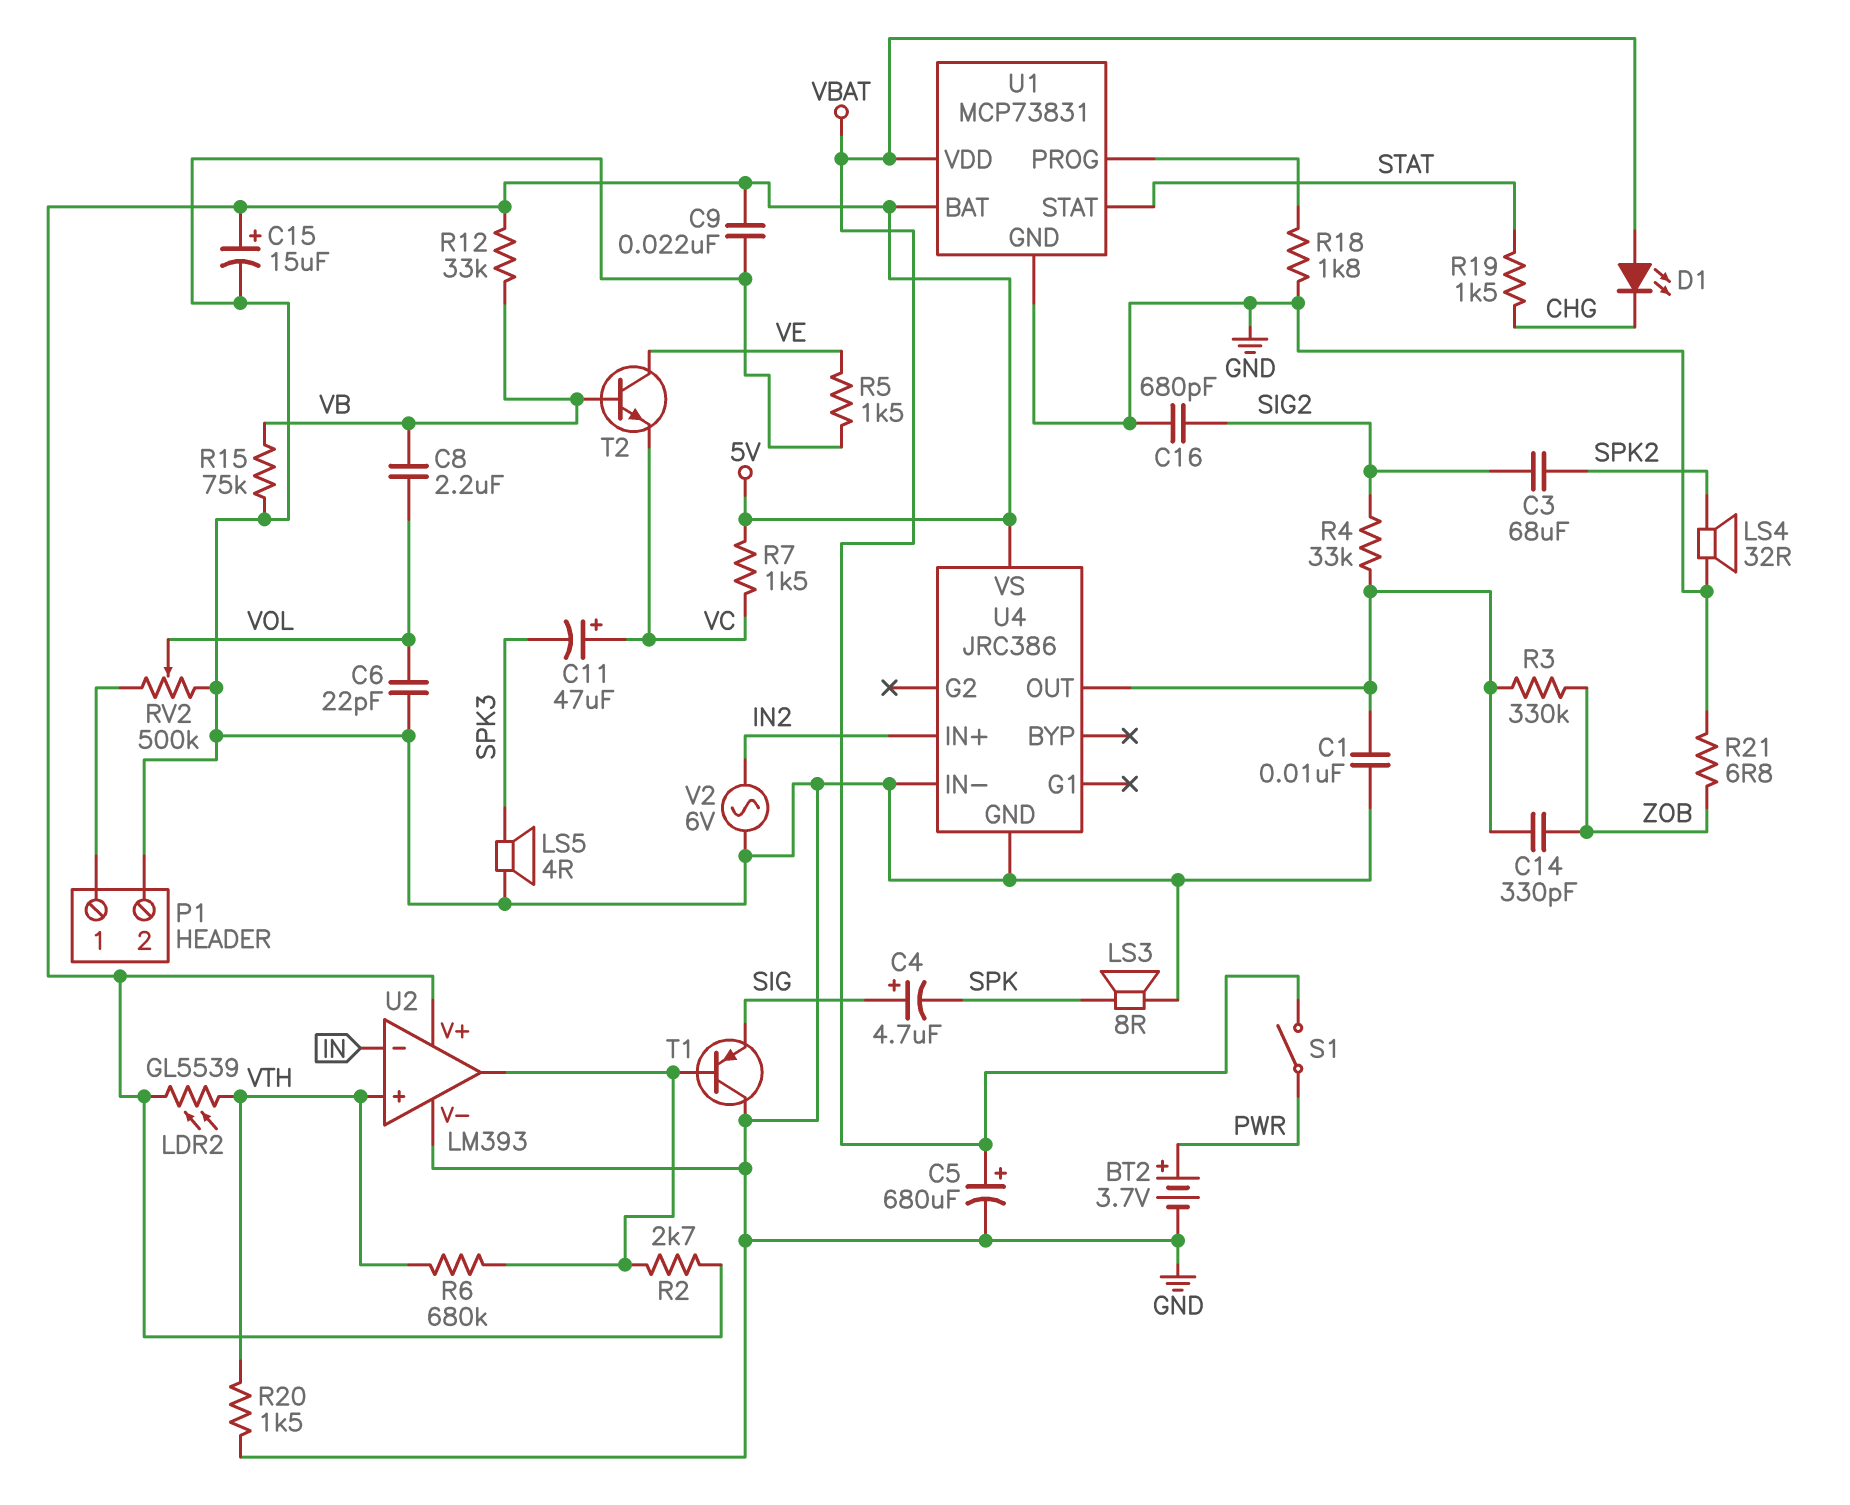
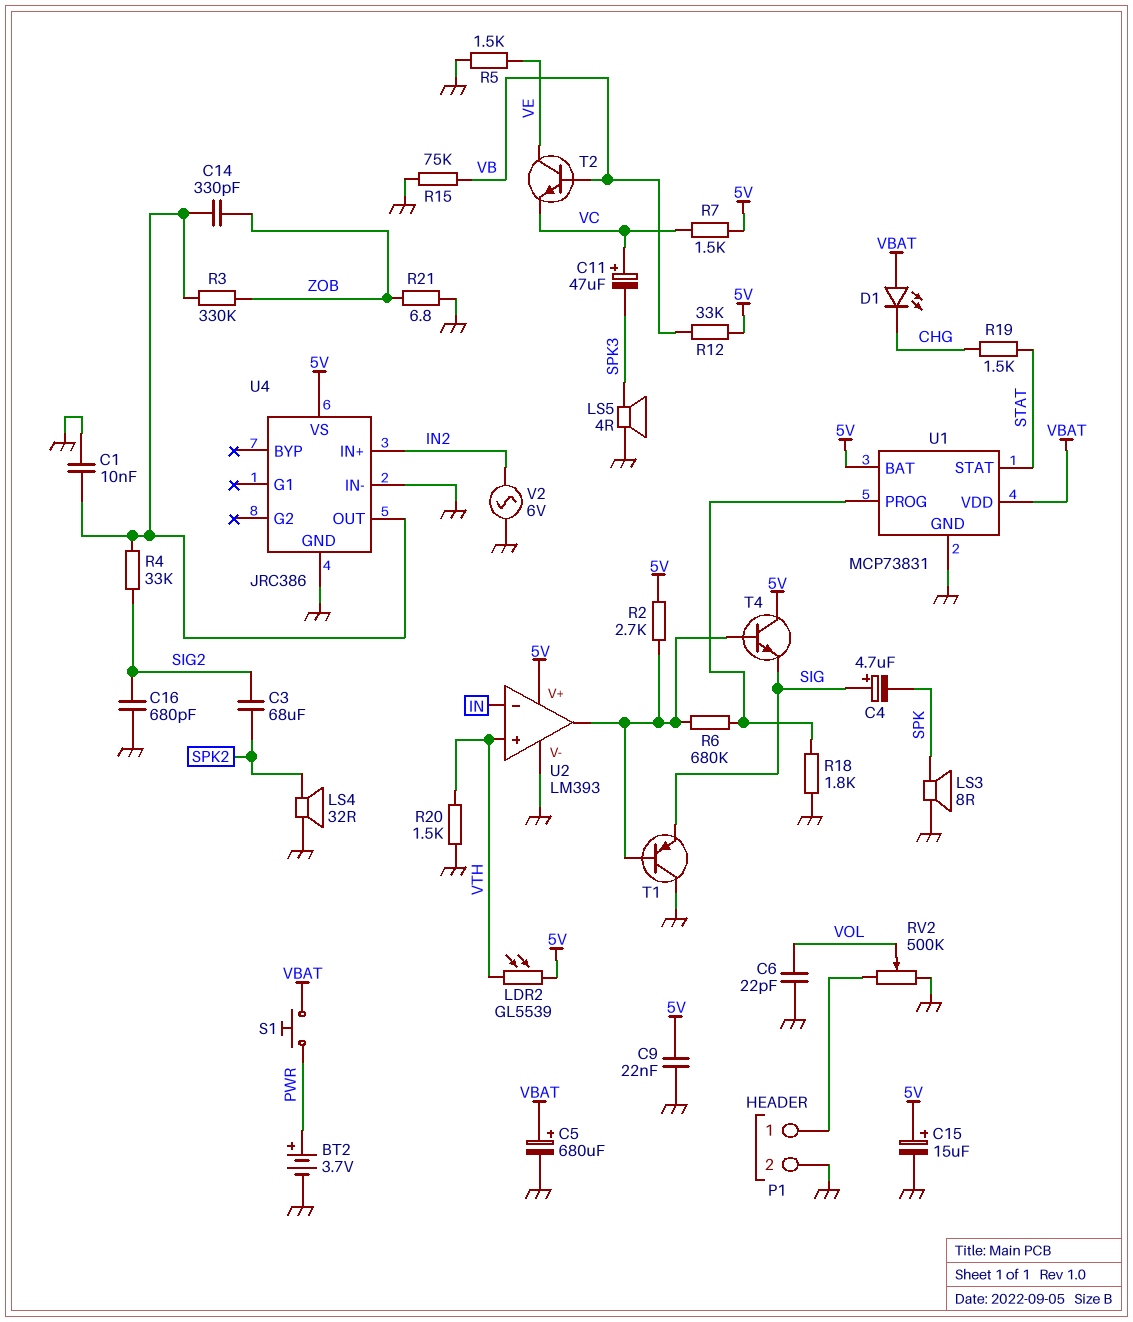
C8: 2.2uF (VB, VOL) -> none
R6: 680k (U2/out, VTH) -> 680k (U1/PROG, U2/out)
S1: switch (PWR, VBAT) -> button (PWR, VBAT)
T4: none -> NPN (B U2/out, C 5V, E SIG)

